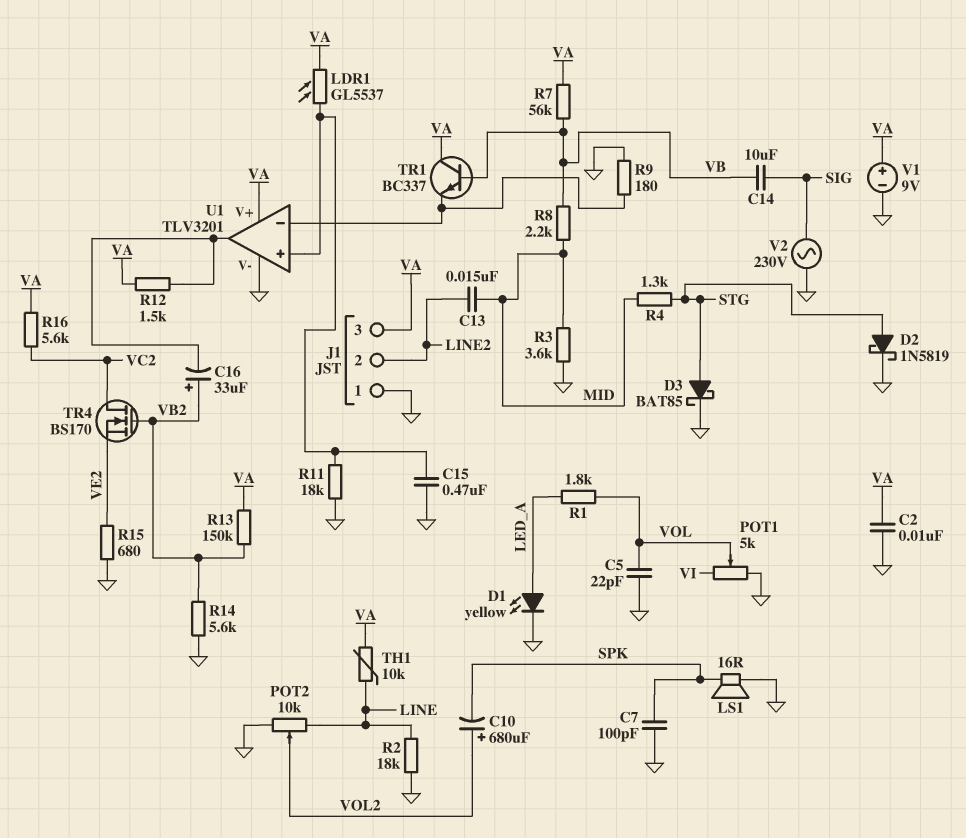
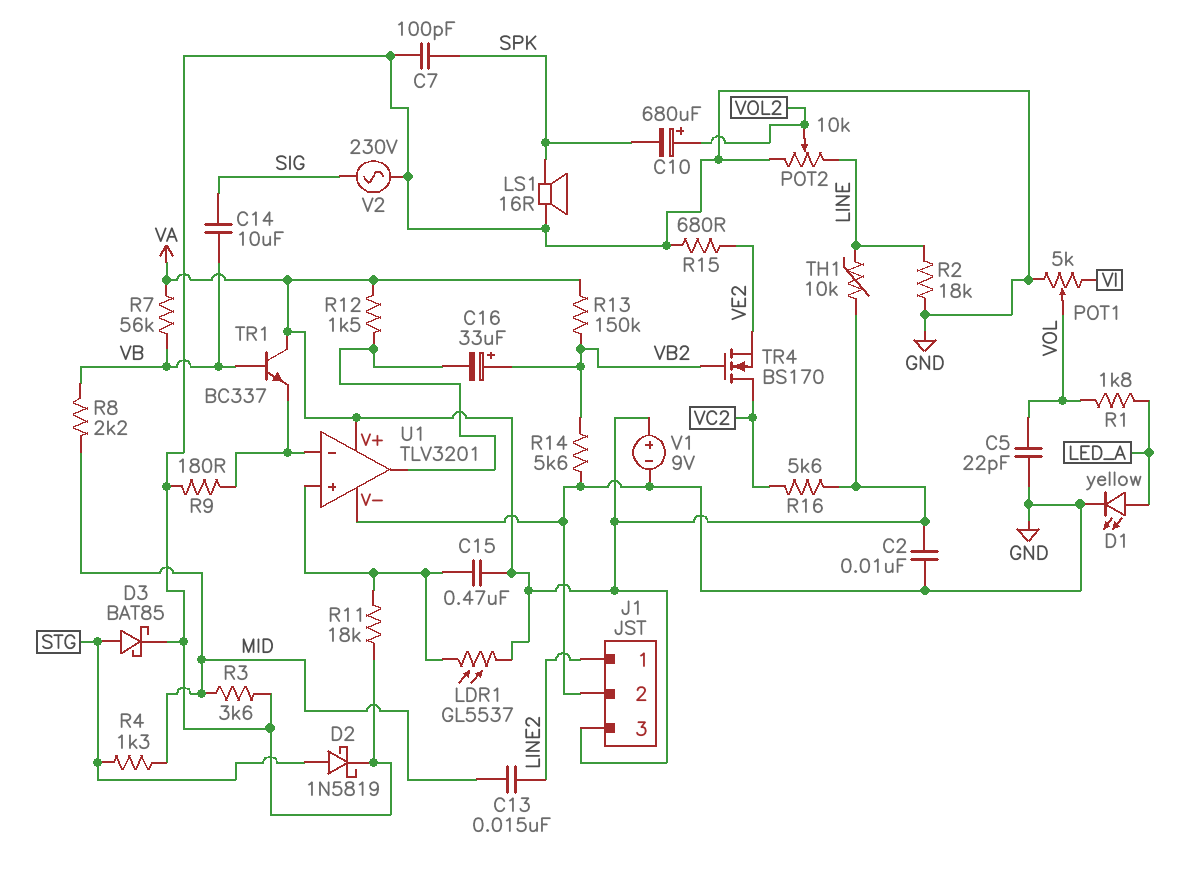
C15: 470nF (GND, U1/in+) -> 470nF (U1/in+, VA)
J1 pin 1: GND -> LINE2
J1 pin 2: LINE2 -> GND

